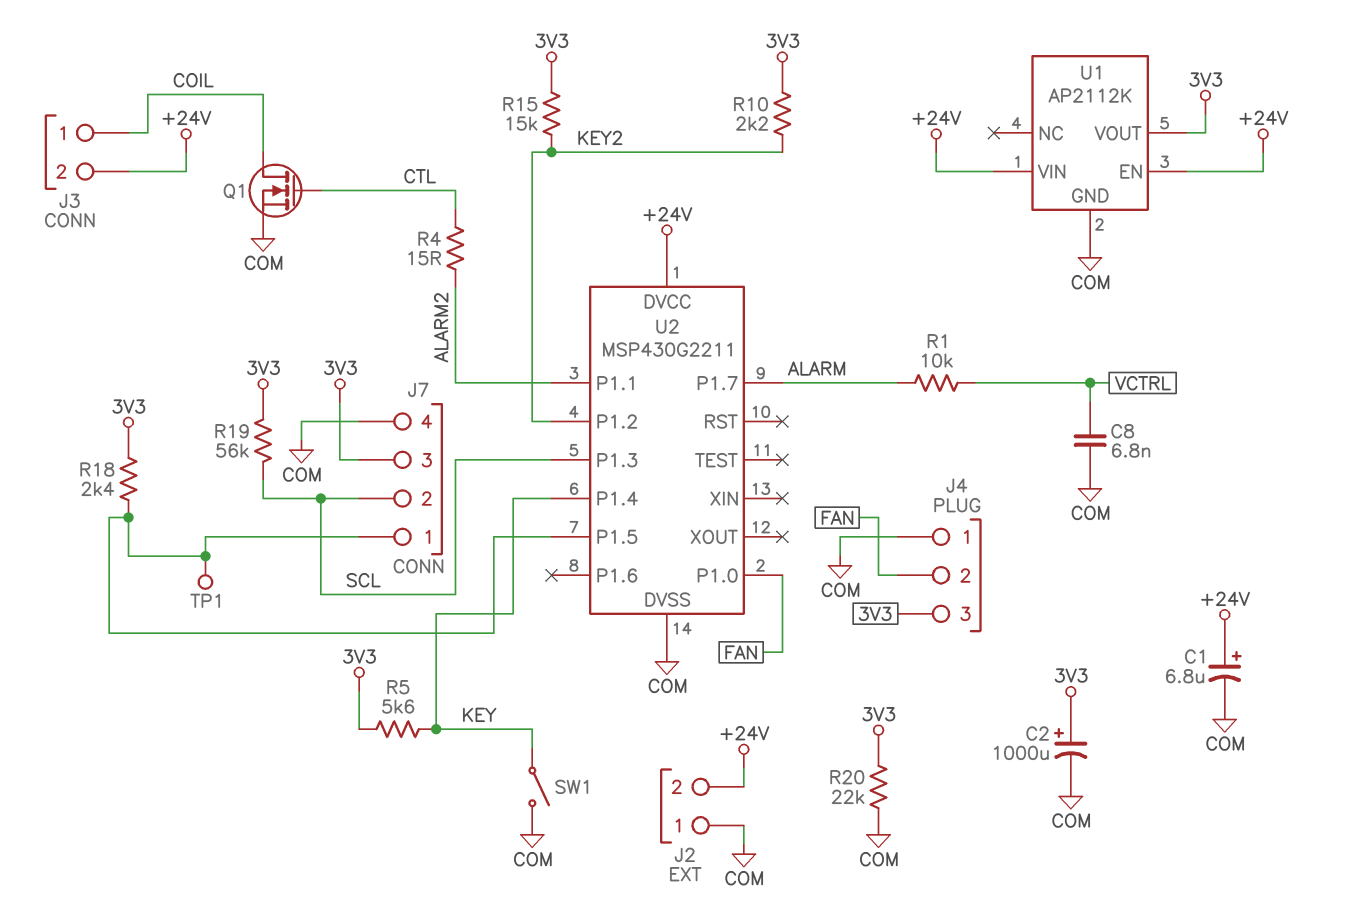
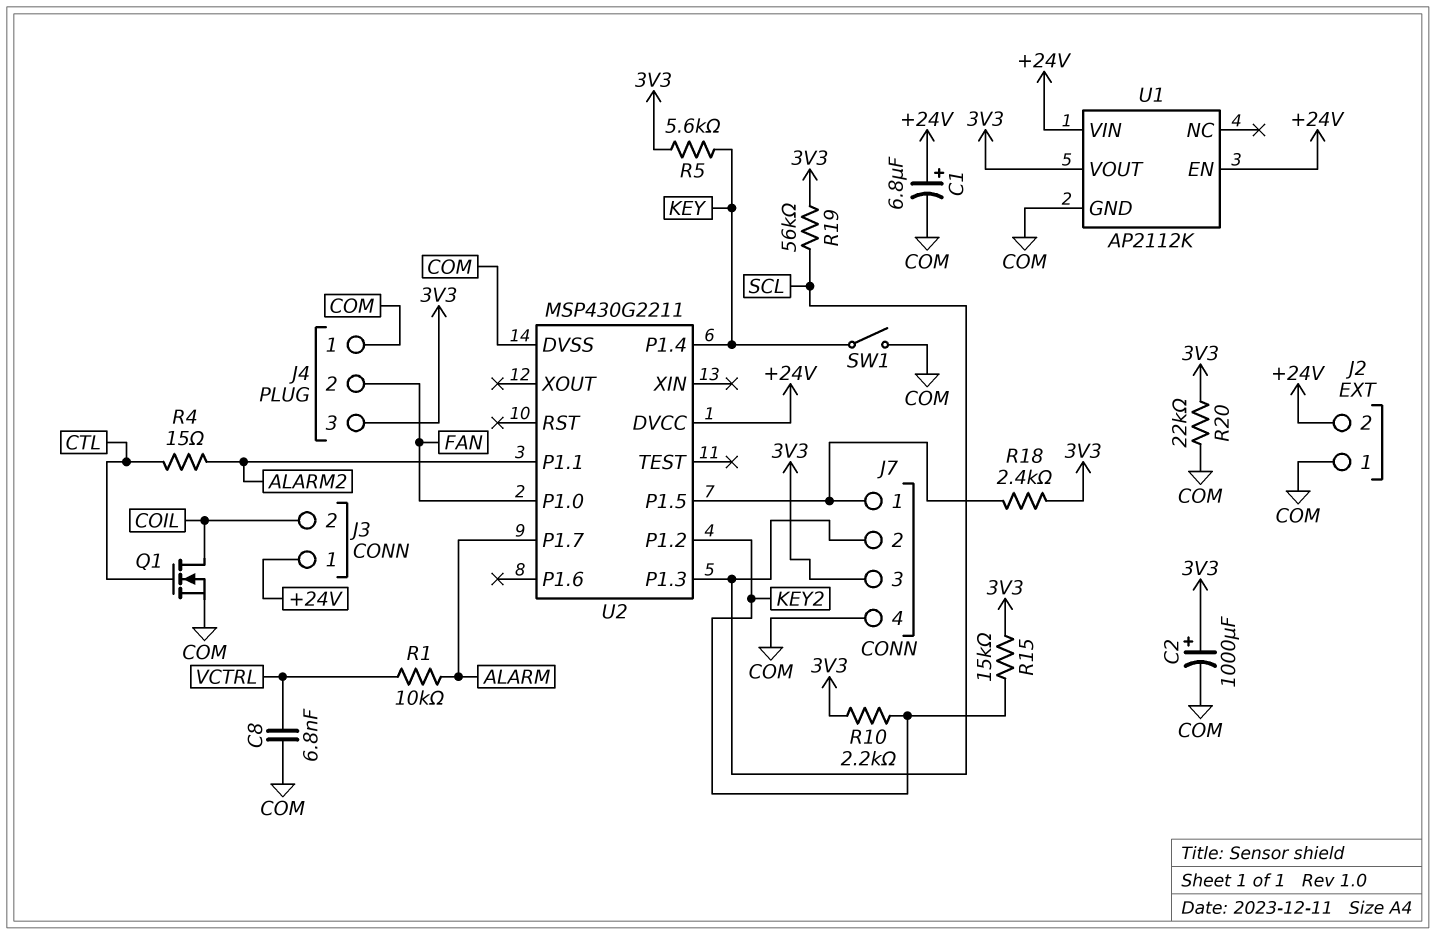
J3 pin 1: COIL -> +24V
J3 pin 2: +24V -> COIL
TP1: test point (J7/1) -> none

